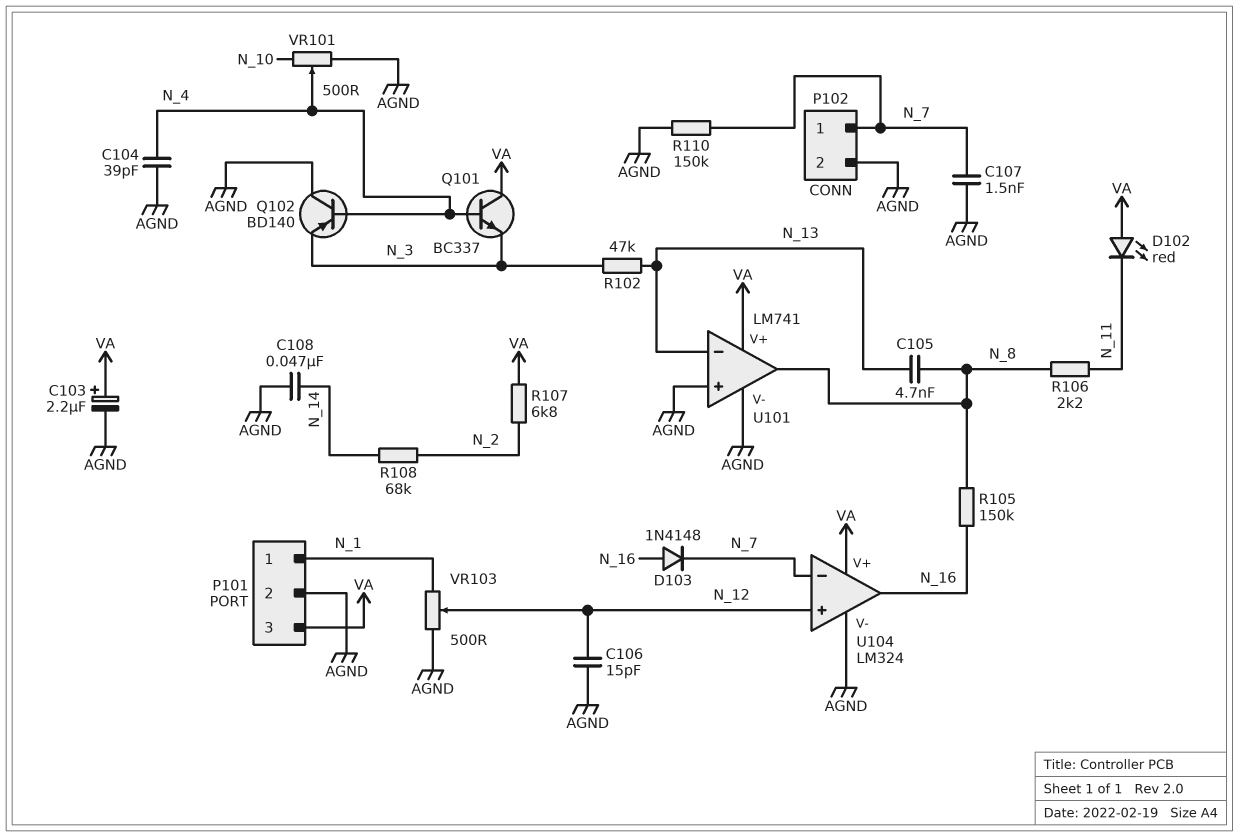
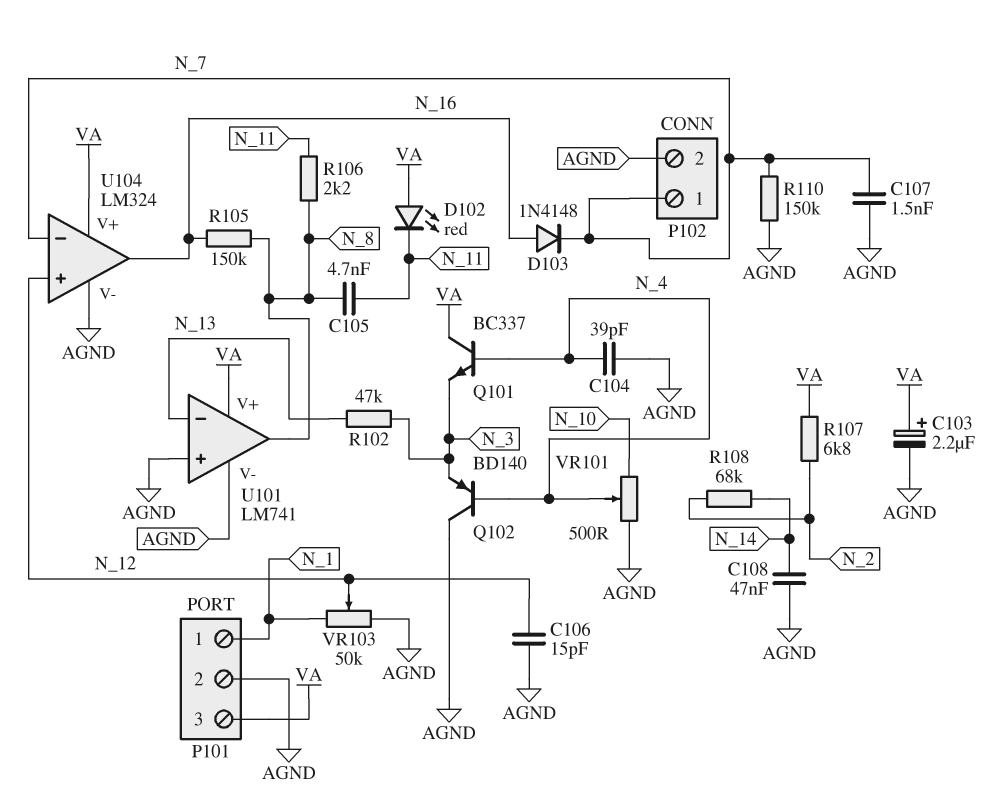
C105: 4.7nF (N_8, N_13) -> 4.7nF (N_8, N_11)
VR103: 500 (AGND, N_1, wiper N_12) -> 50k (AGND, N_1, wiper N_12)

